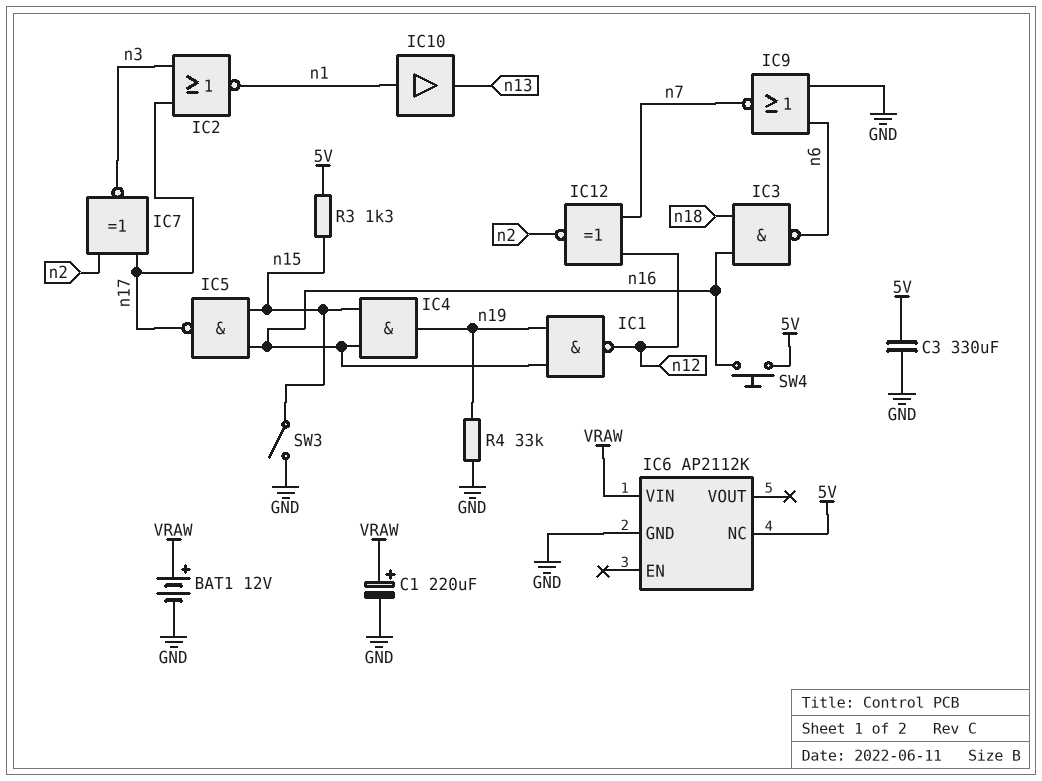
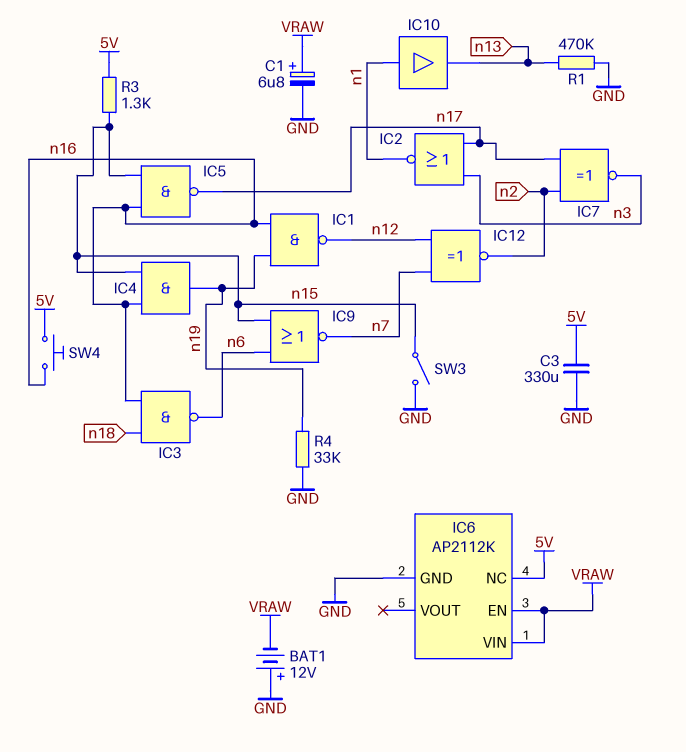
BAT1: 12V (plus VRAW, minus GND) -> 12V (plus GND, minus VRAW)
C1: 220uF (plus VRAW, minus GND) -> 6.8uF (plus VRAW, minus GND)
IC6 pin EN: none -> VRAW
IC9: NOR (in GND, in n6, out n7) -> NOR (in n6, in n15, out n7)
R1: none -> 470k (GND, n13)

